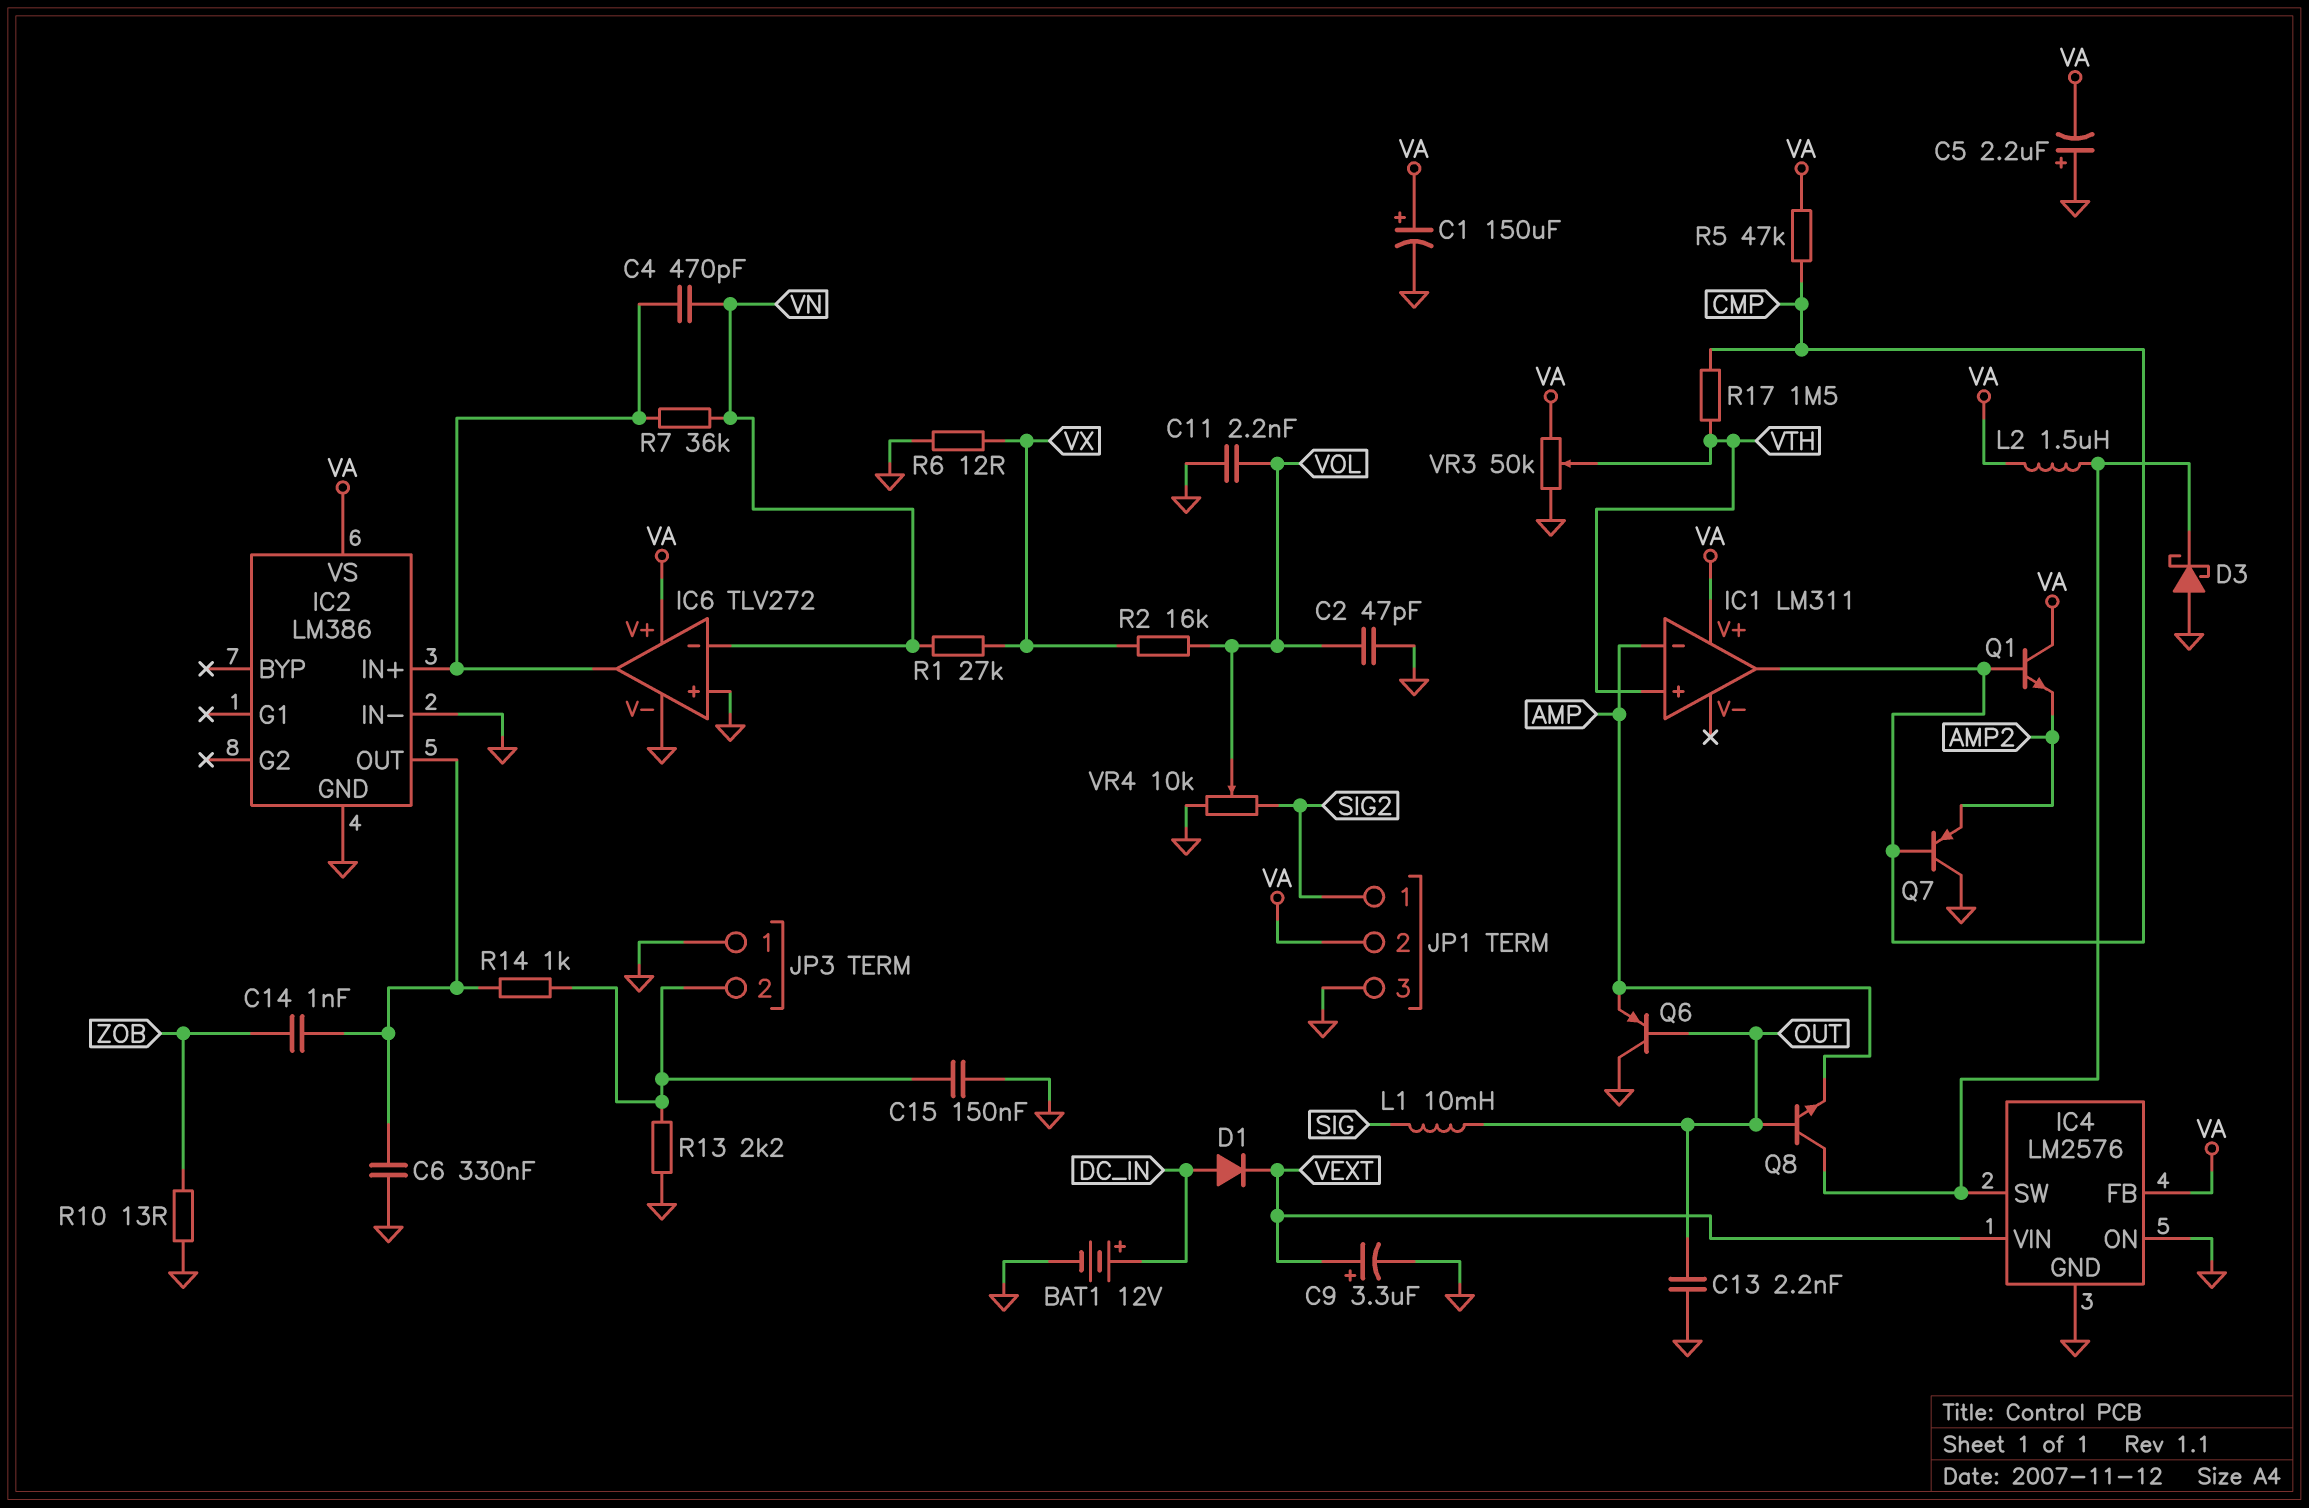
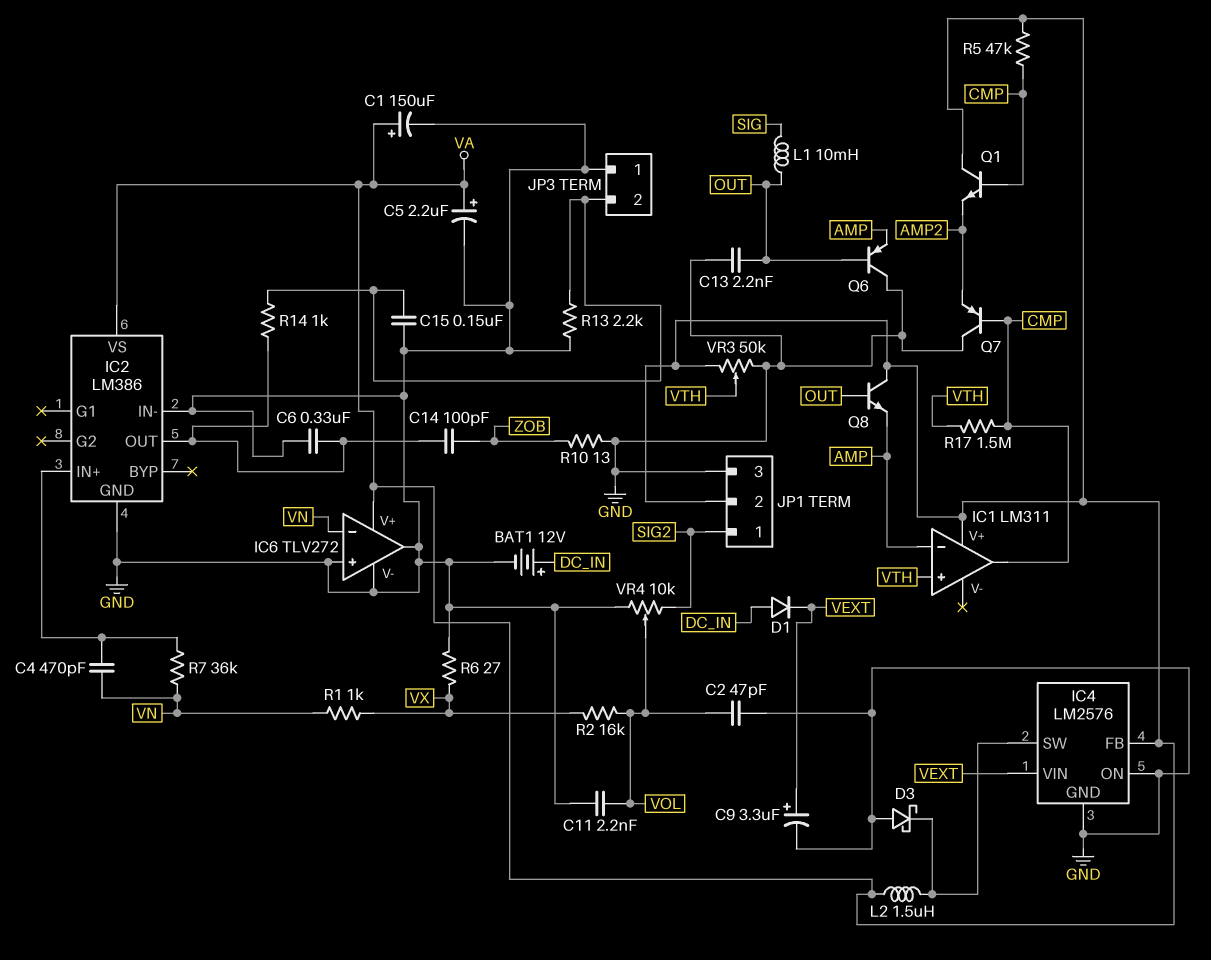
C5: 2.2uF (plus GND, minus VA) -> 2.2uF (plus VA, minus GND)
C14: 1nF (IC2/OUT, ZOB) -> 100pF (IC2/OUT, ZOB)
IC6 pin out: IC2/IN+ -> GND
Q8: NPN (B OUT, C IC4/SW, E AMP) -> NPN (B OUT, C VA, E AMP)
R1: 27k (VN, VX) -> 1k (VN, VX)
R6: 12 (GND, VX) -> 27 (GND, VX)

